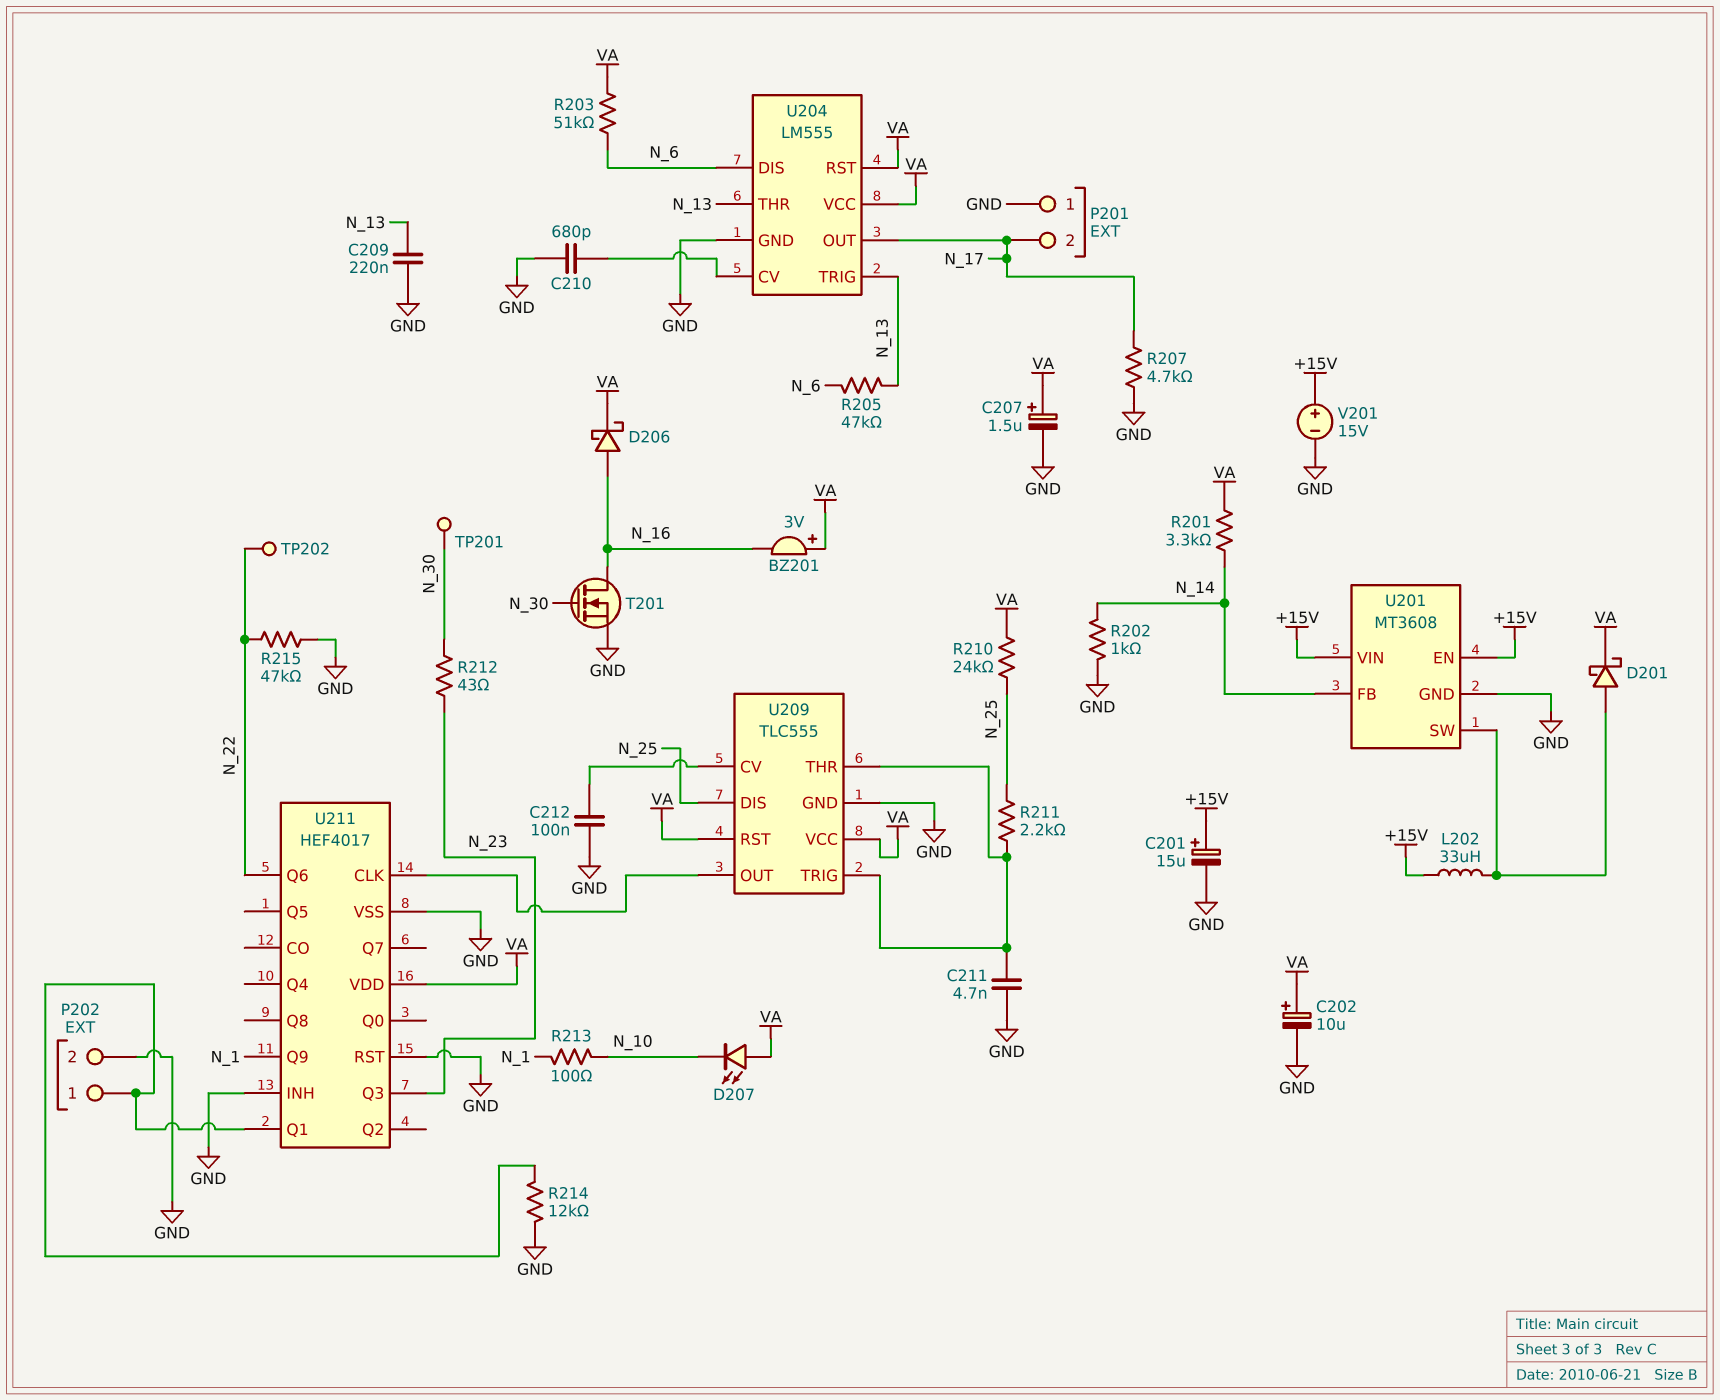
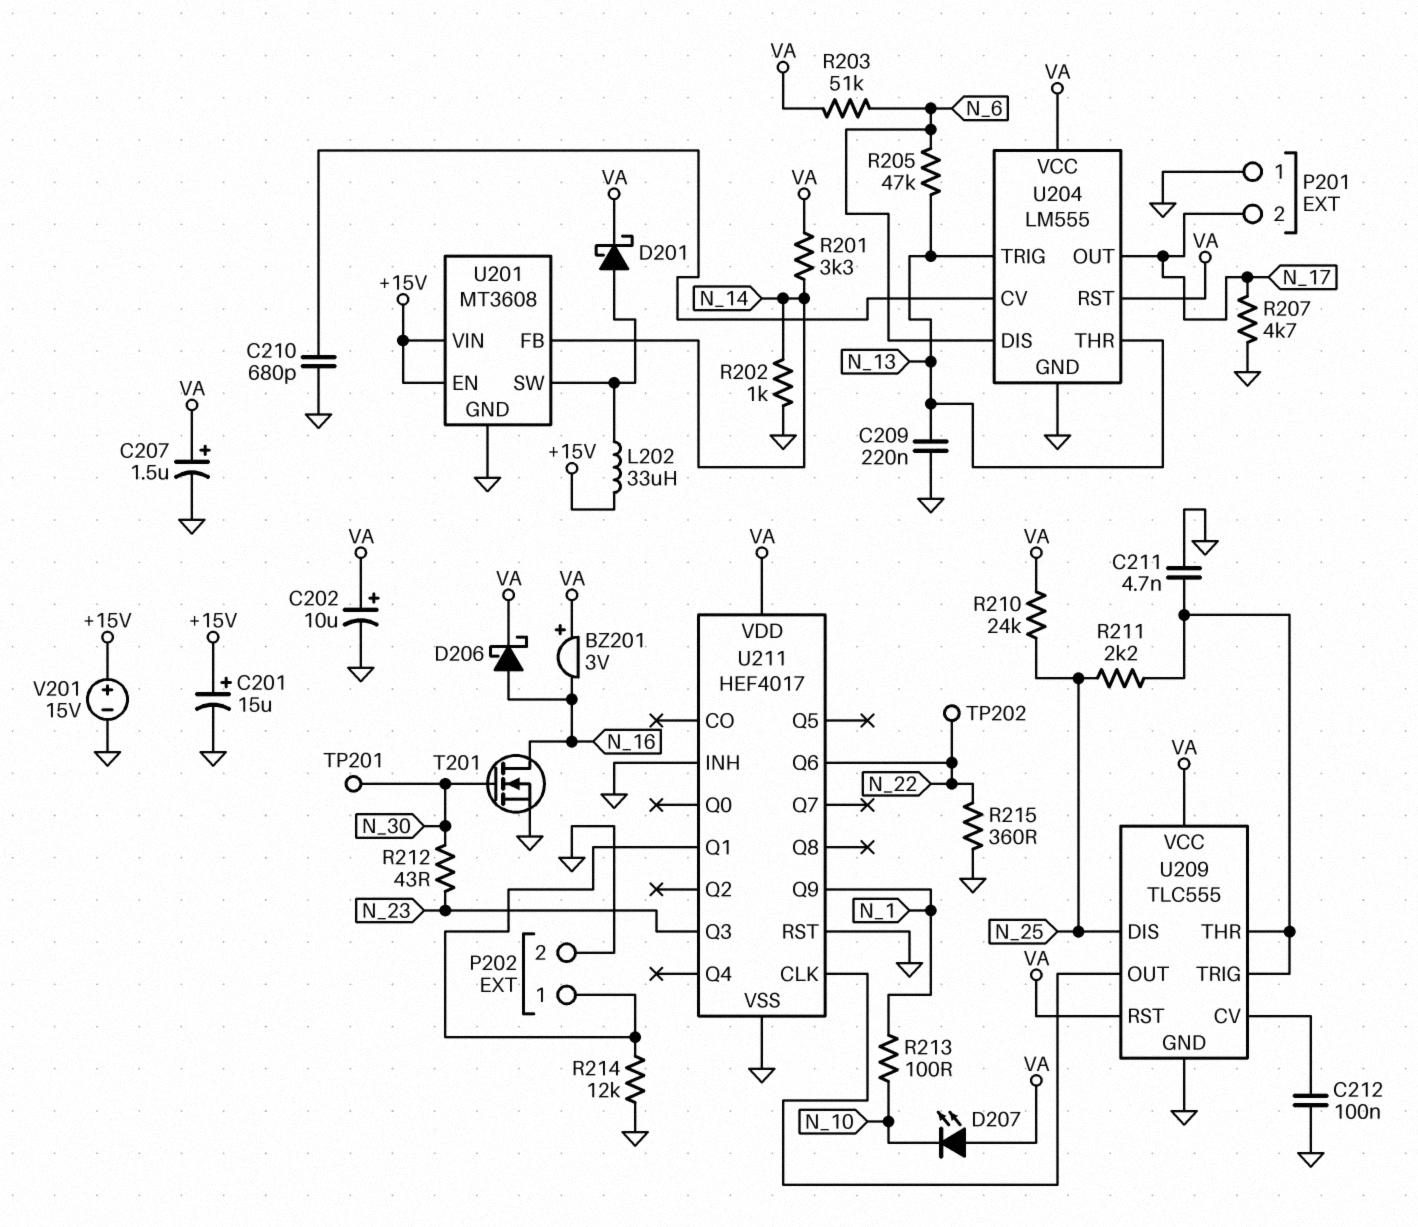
R215: 47k (GND, N_22) -> 360 (GND, N_22)

